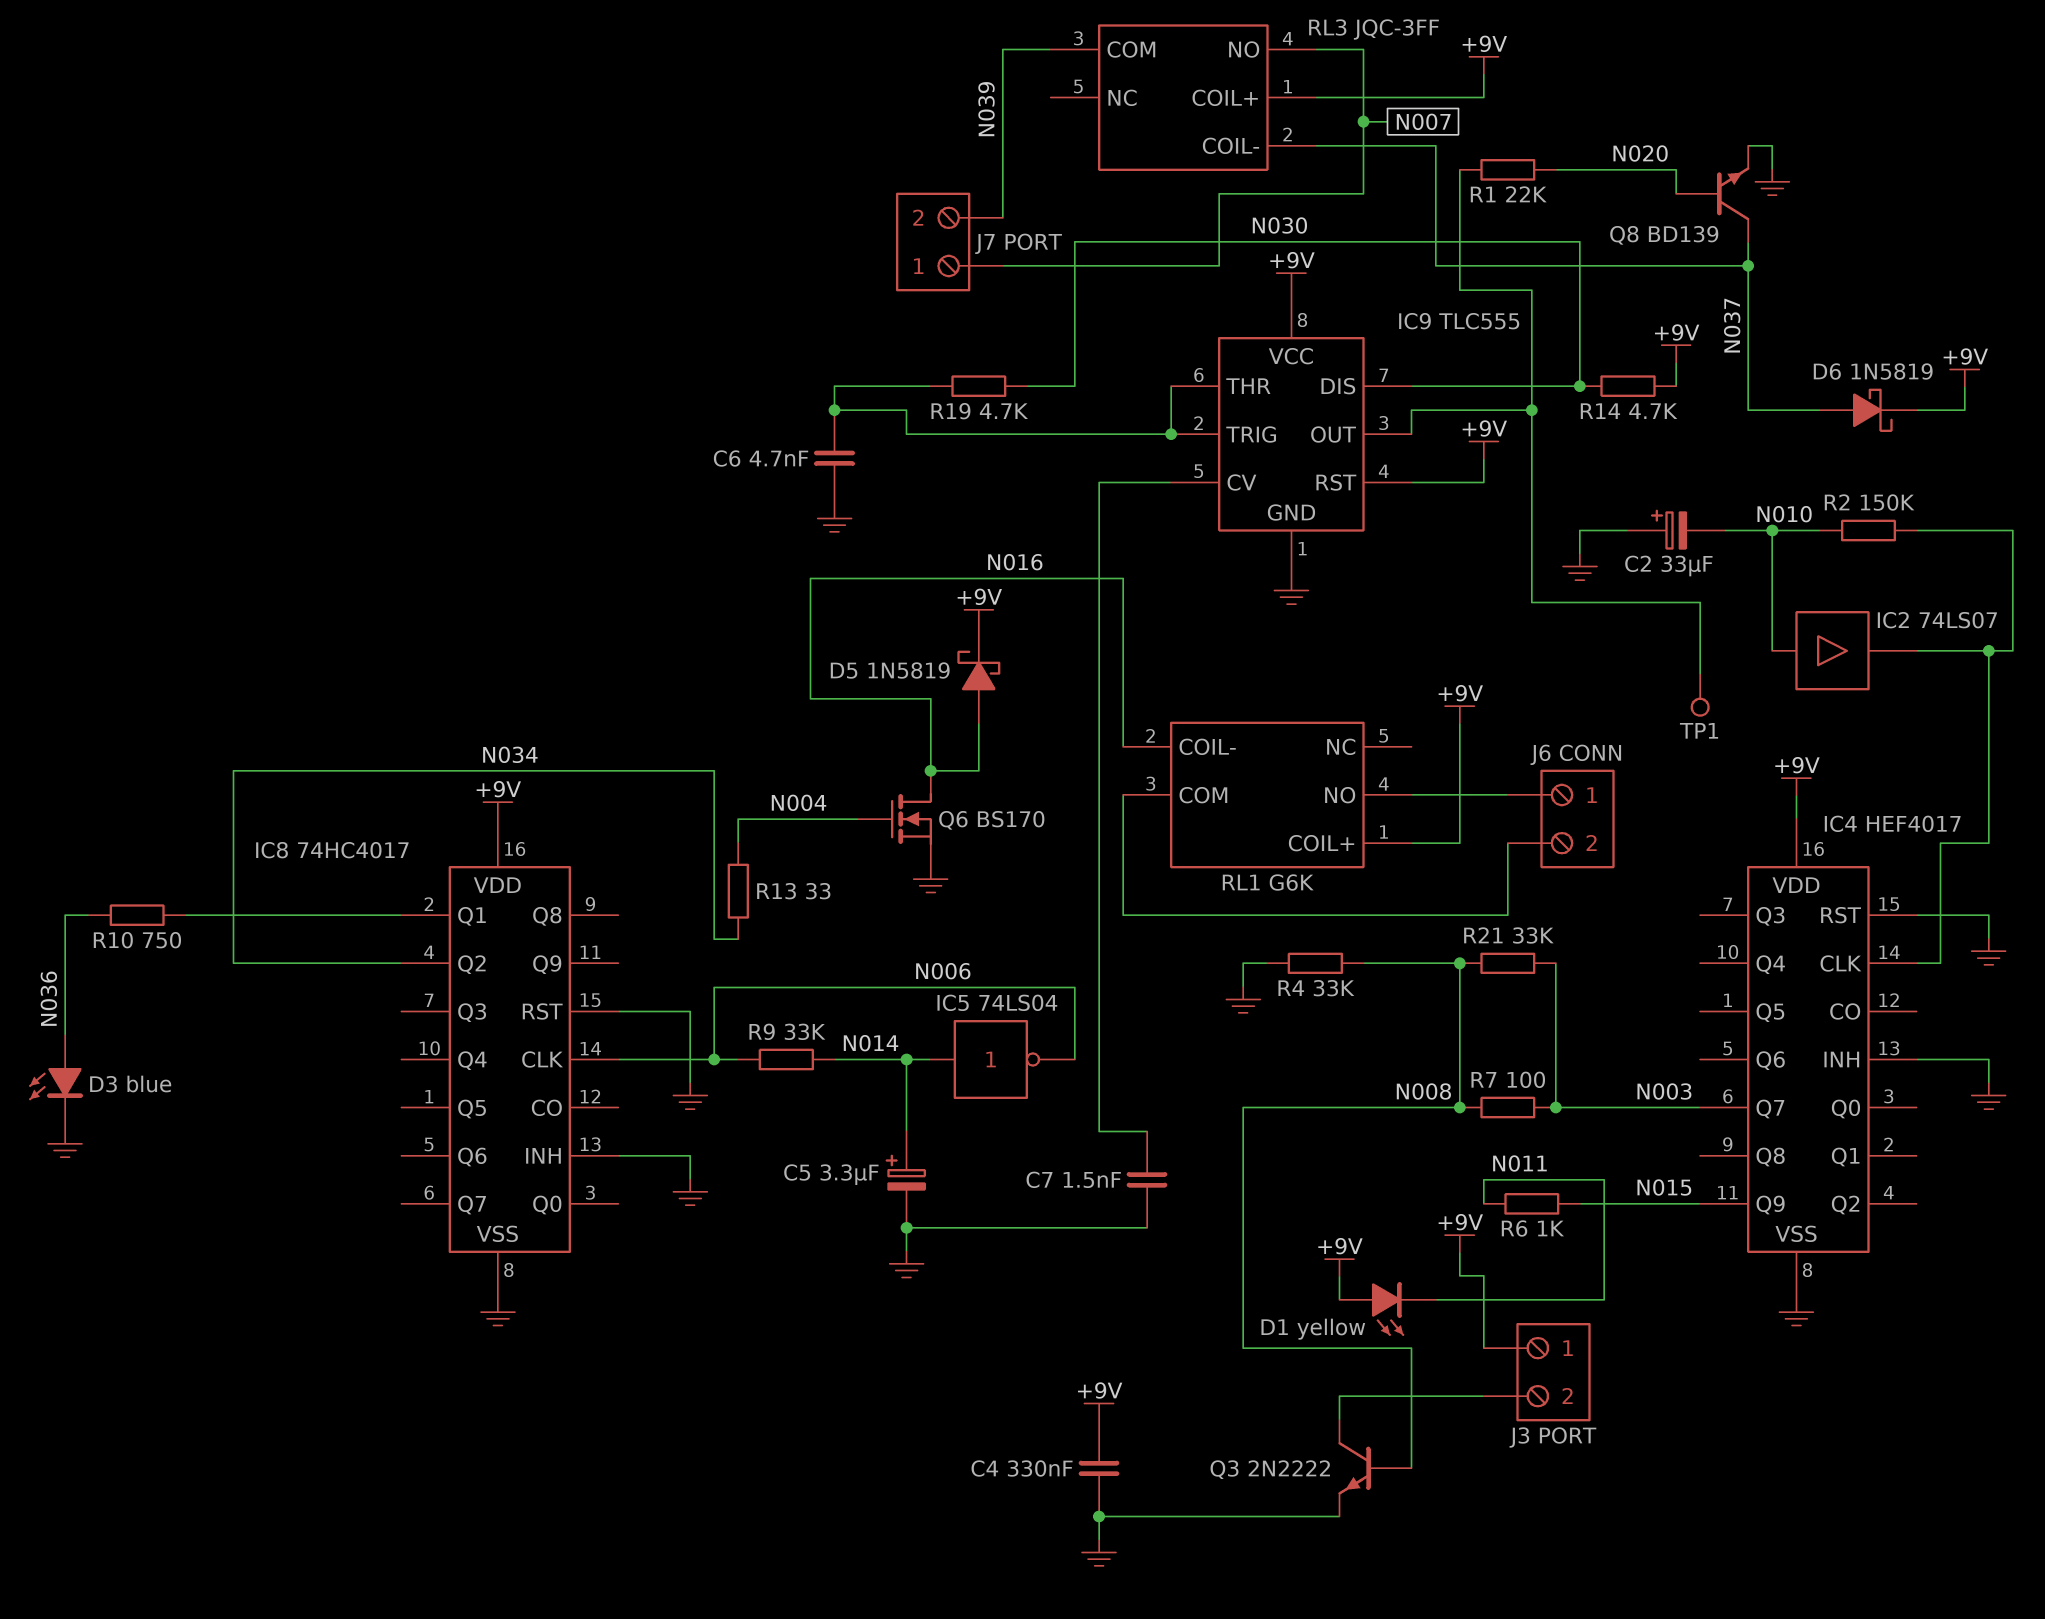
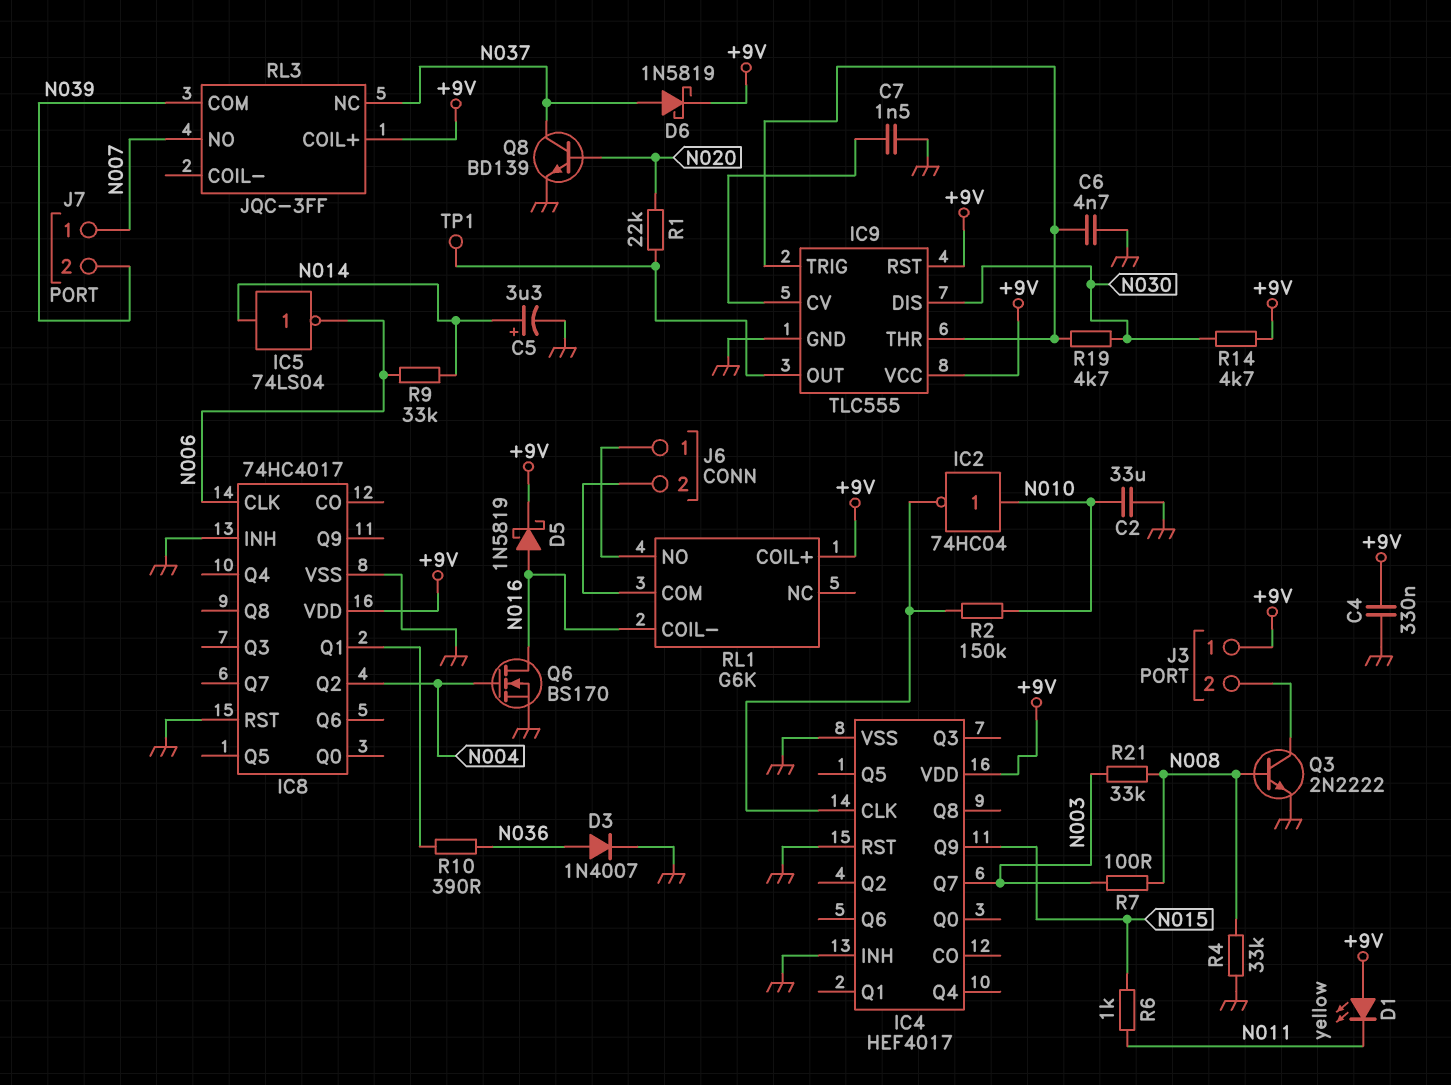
C2: 33uF (plus GND, minus N010) -> 33uF (GND, N010)
D3: LED blue (A N036, K GND) -> diode 1N4007 (A N036, K GND)
IC2: buffer 74LS07 (in N010, out IC4/CLK) -> NOT 74HC04 (in N010, out IC4/CLK)
IC8 pin Q2: N034 -> N004
R10: 750 (IC8/Q1, N036) -> 390 (IC8/Q1, N036)
R13: 33 (N004, N034) -> none
RL3 pin COIL-: N037 -> none
RL3 pin NC: none -> N037

